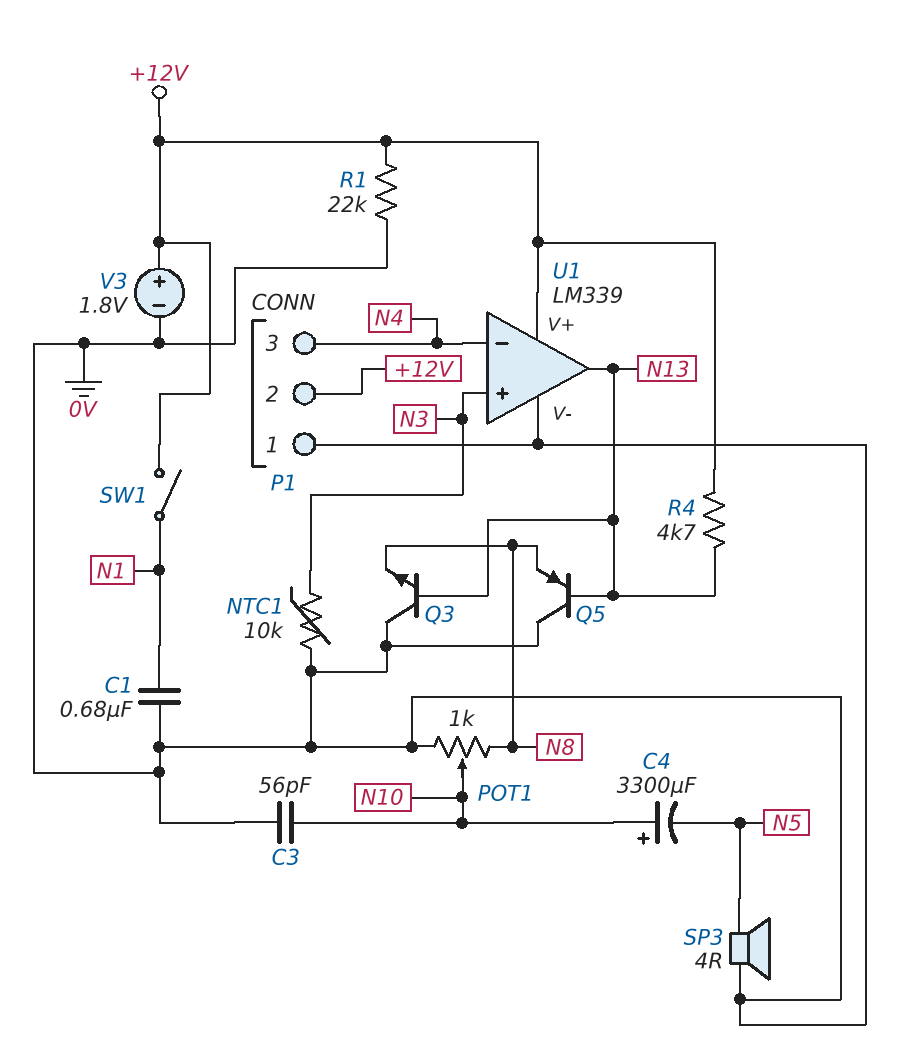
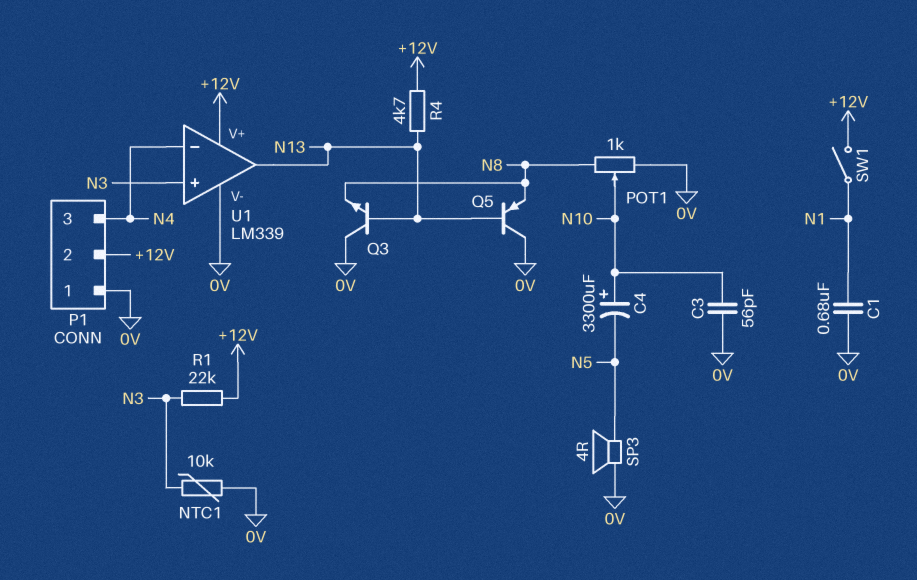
R1: 22k (+12V, 0V) -> 22k (+12V, N3)
V3: 1.8V (plus +12V, minus 0V) -> none

